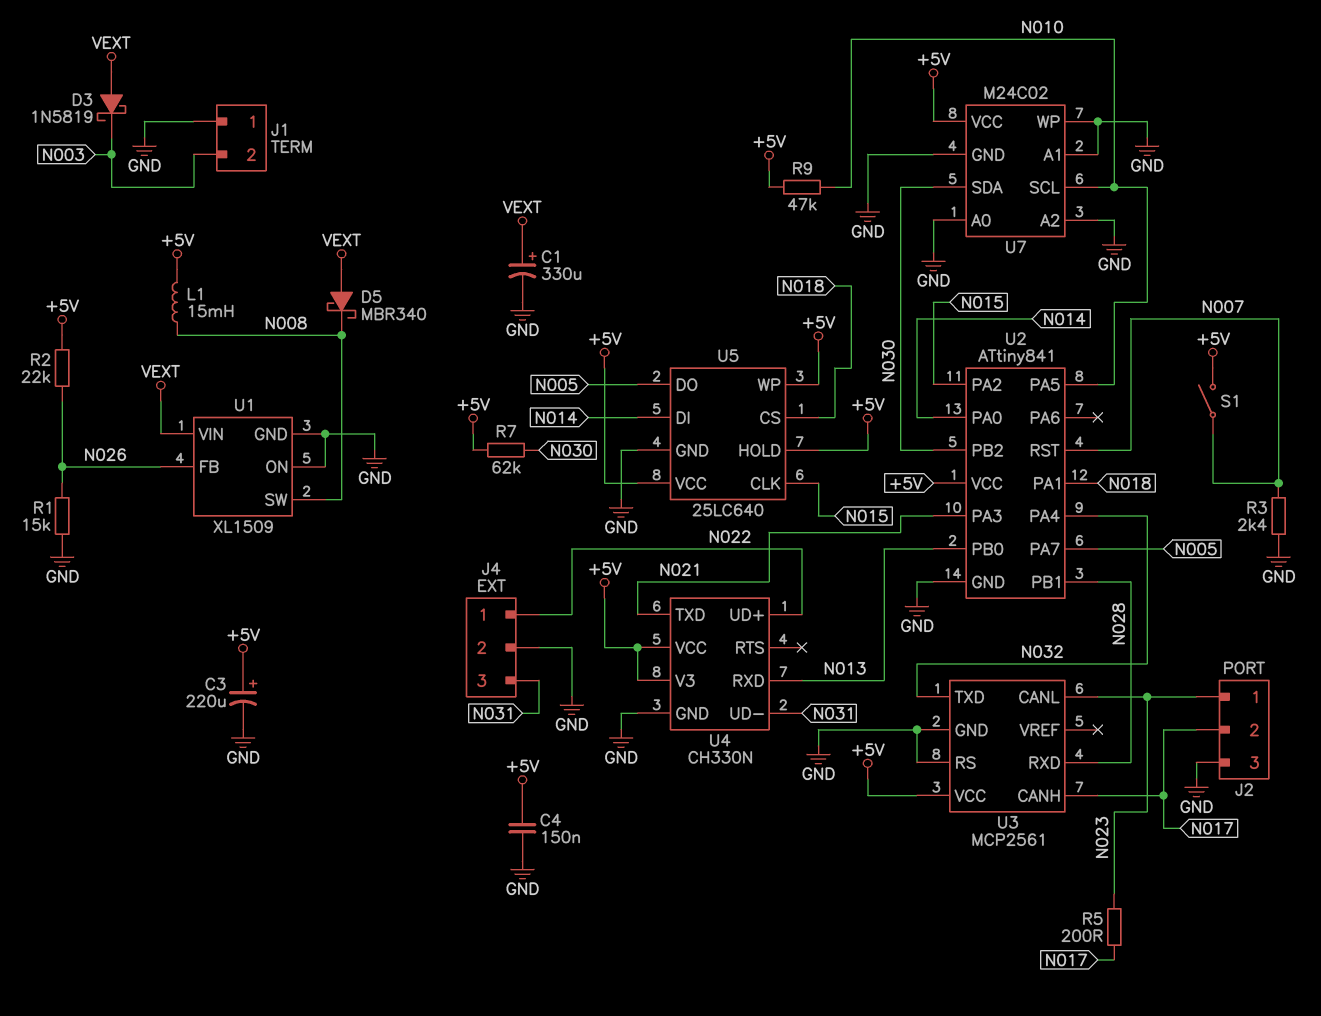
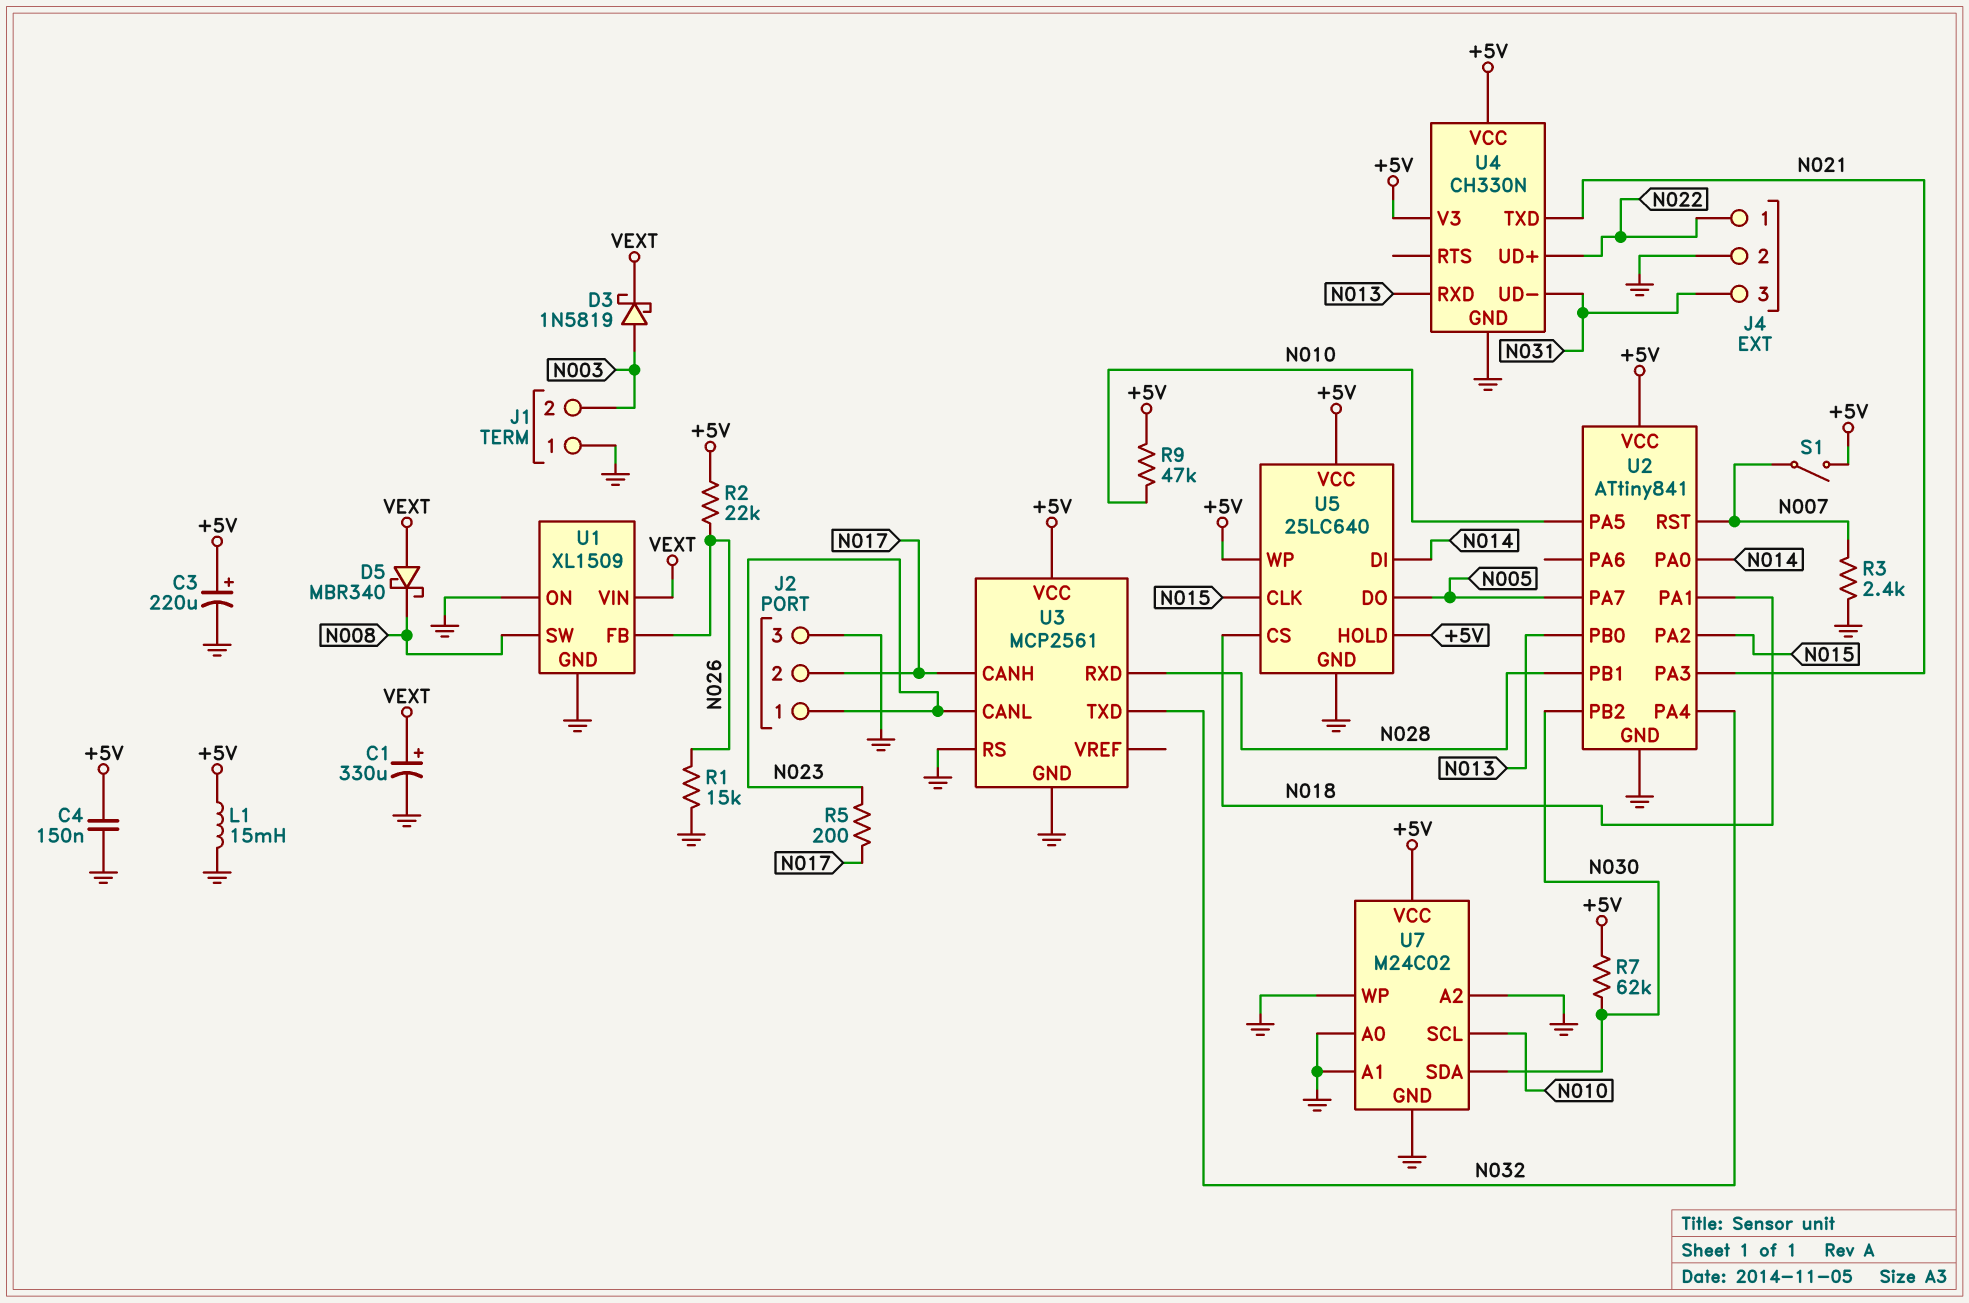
D3: schottky 1N5819 (A VEXT, K N003) -> schottky 1N5819 (A N003, K VEXT)
L1: 15mH (+5V, N008) -> 15mH (+5V, GND)

